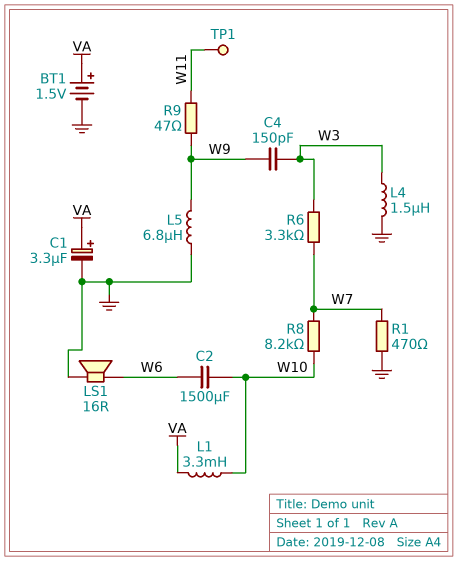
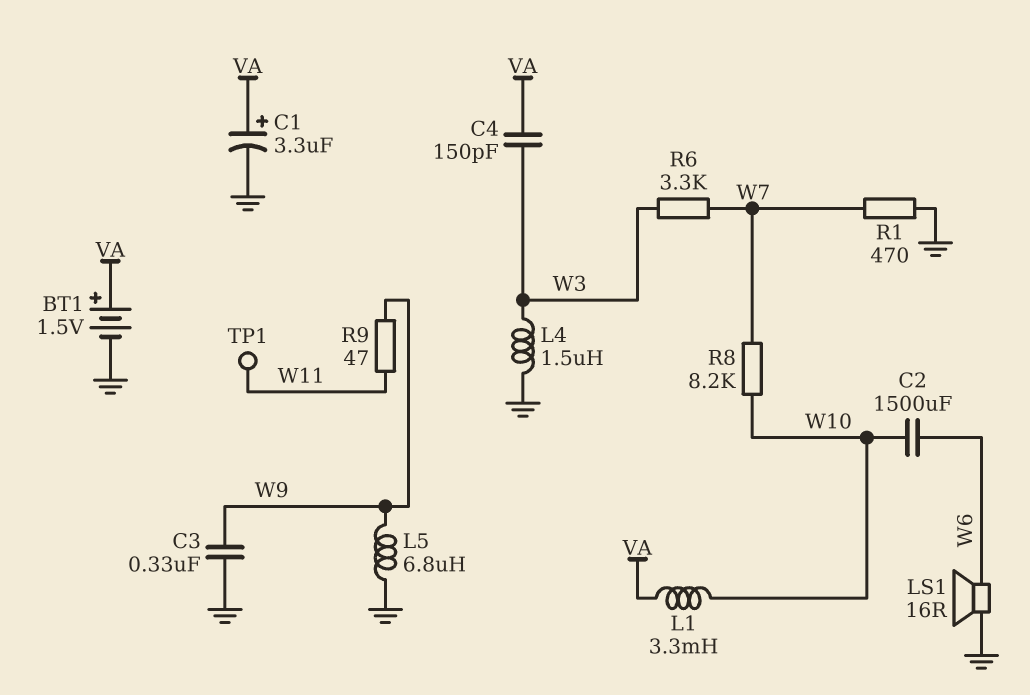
C3: none -> 330nF (GND, W9)
C4: 150pF (W3, W9) -> 150pF (VA, W3)

